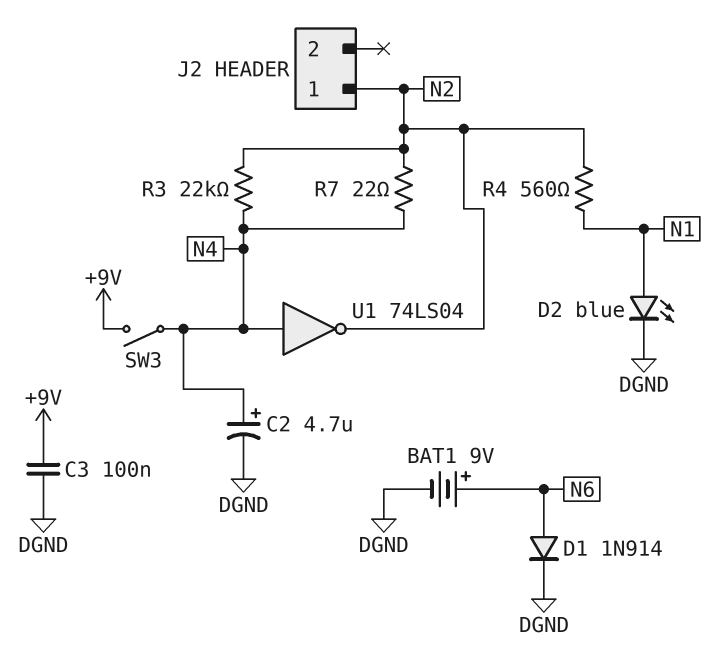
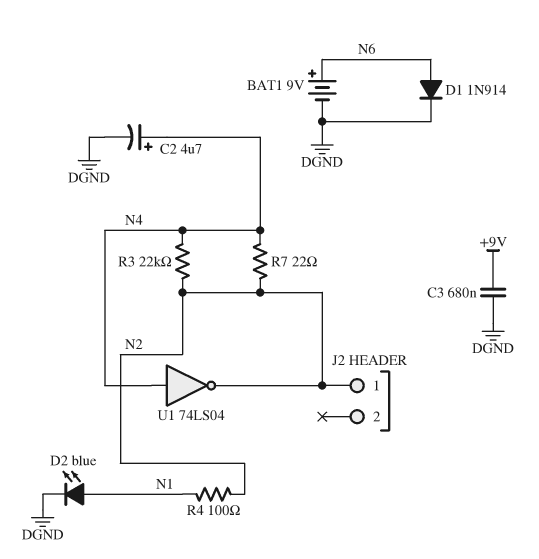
C3: 100nF (+9V, DGND) -> 680nF (+9V, DGND)
R4: 560 (N1, N2) -> 100 (N1, N2)
SW3: switch (+9V, N4) -> none

